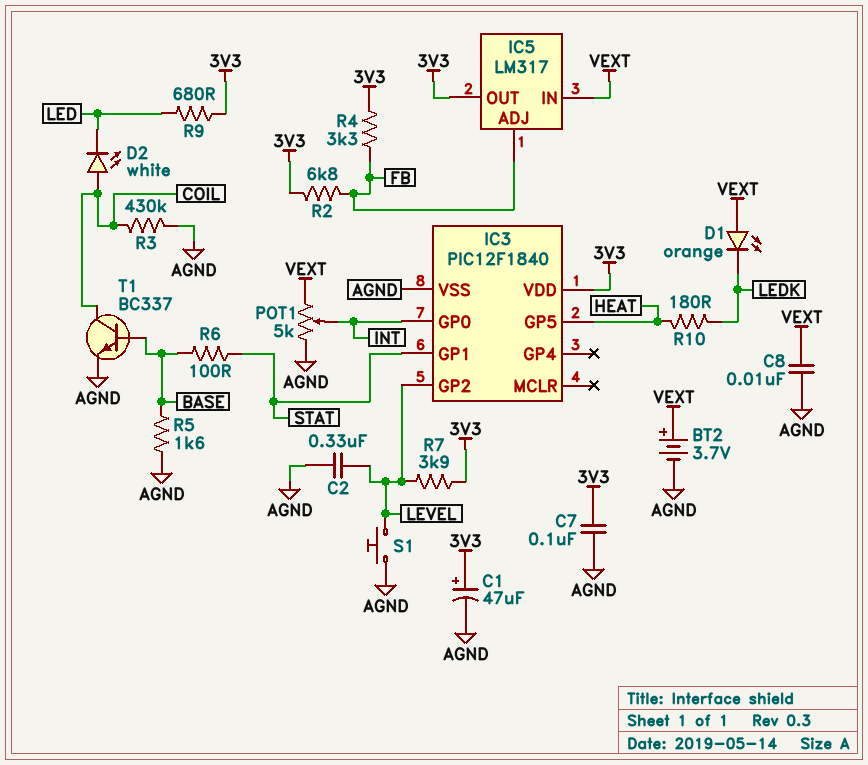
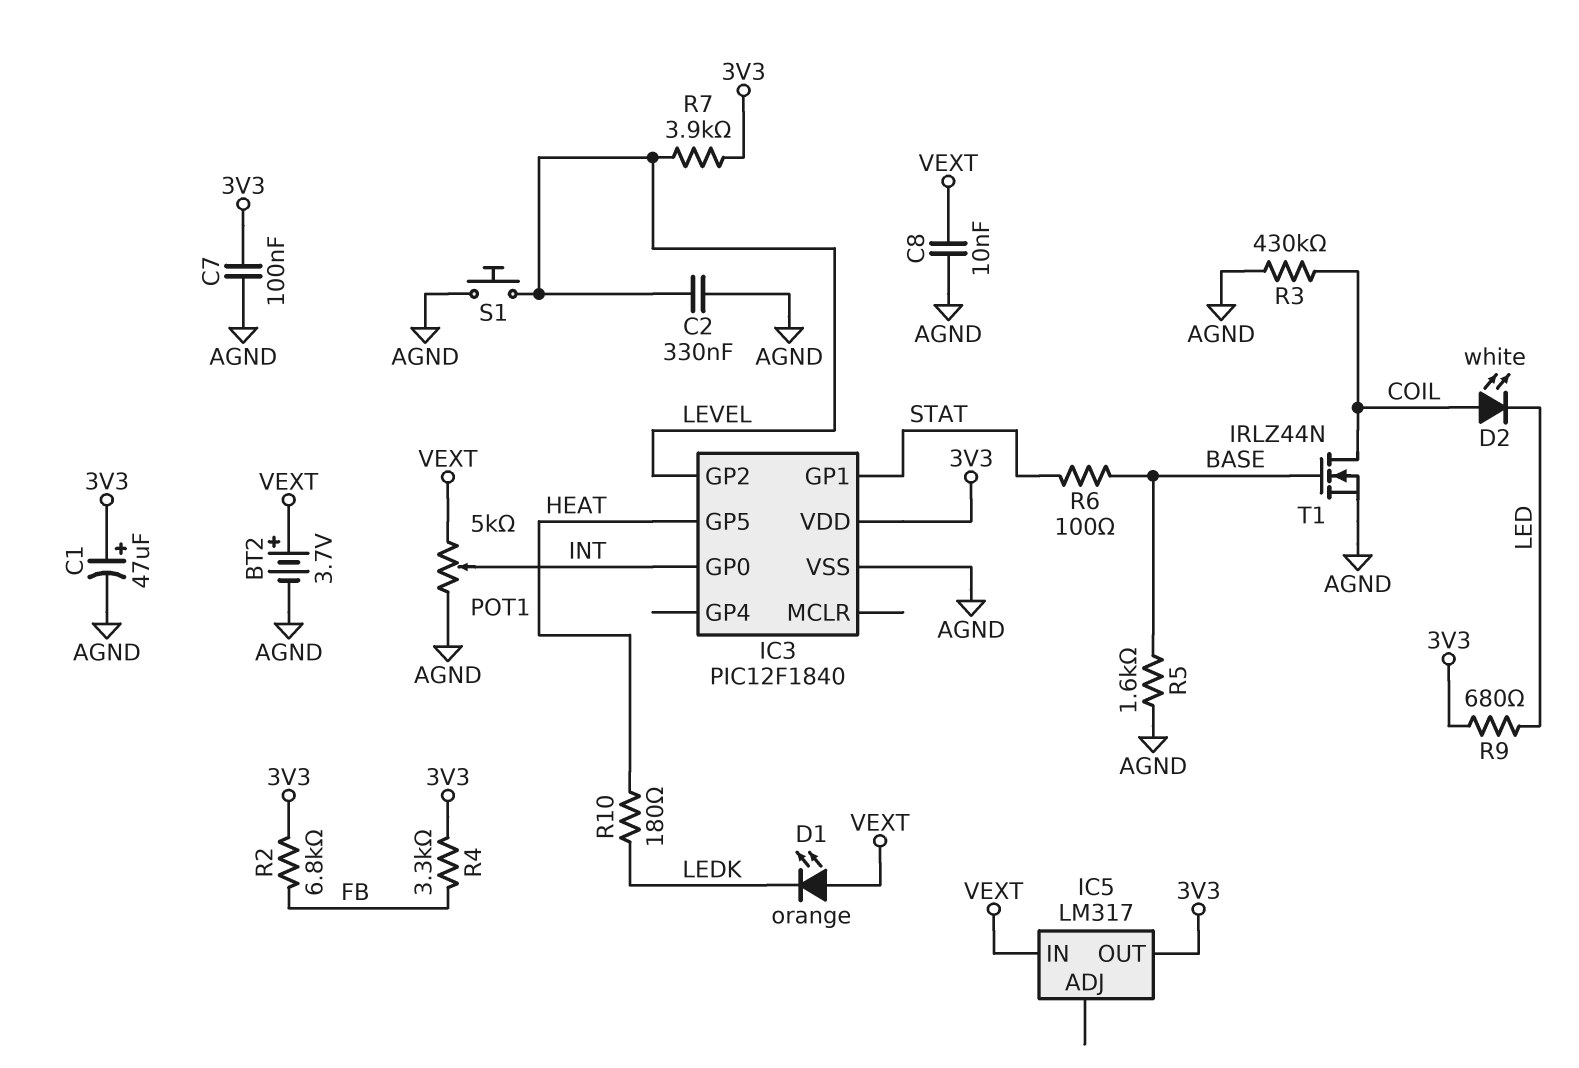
IC5 pin ADJ: FB -> none
T1: NPN BC337 (B BASE, C COIL, E AGND) -> NMOS IRLZ44N (G BASE, D COIL, S AGND)

